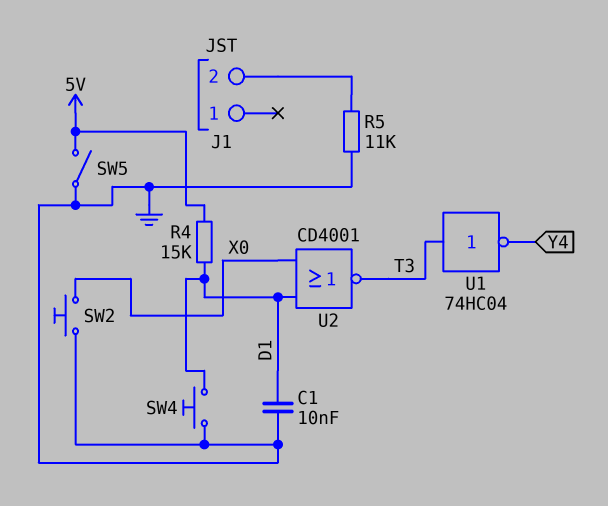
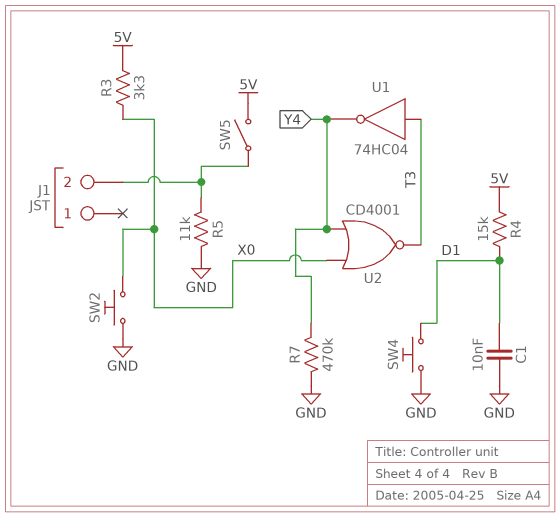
R3: none -> 3.3k (5V, X0)
R7: none -> 470k (GND, Y4)
SW5: switch (5V, GND) -> switch (5V, J1/2)
U2: NOR CD4001 (in D1, in X0, out T3) -> NOR CD4001 (in X0, in Y4, out T3)

